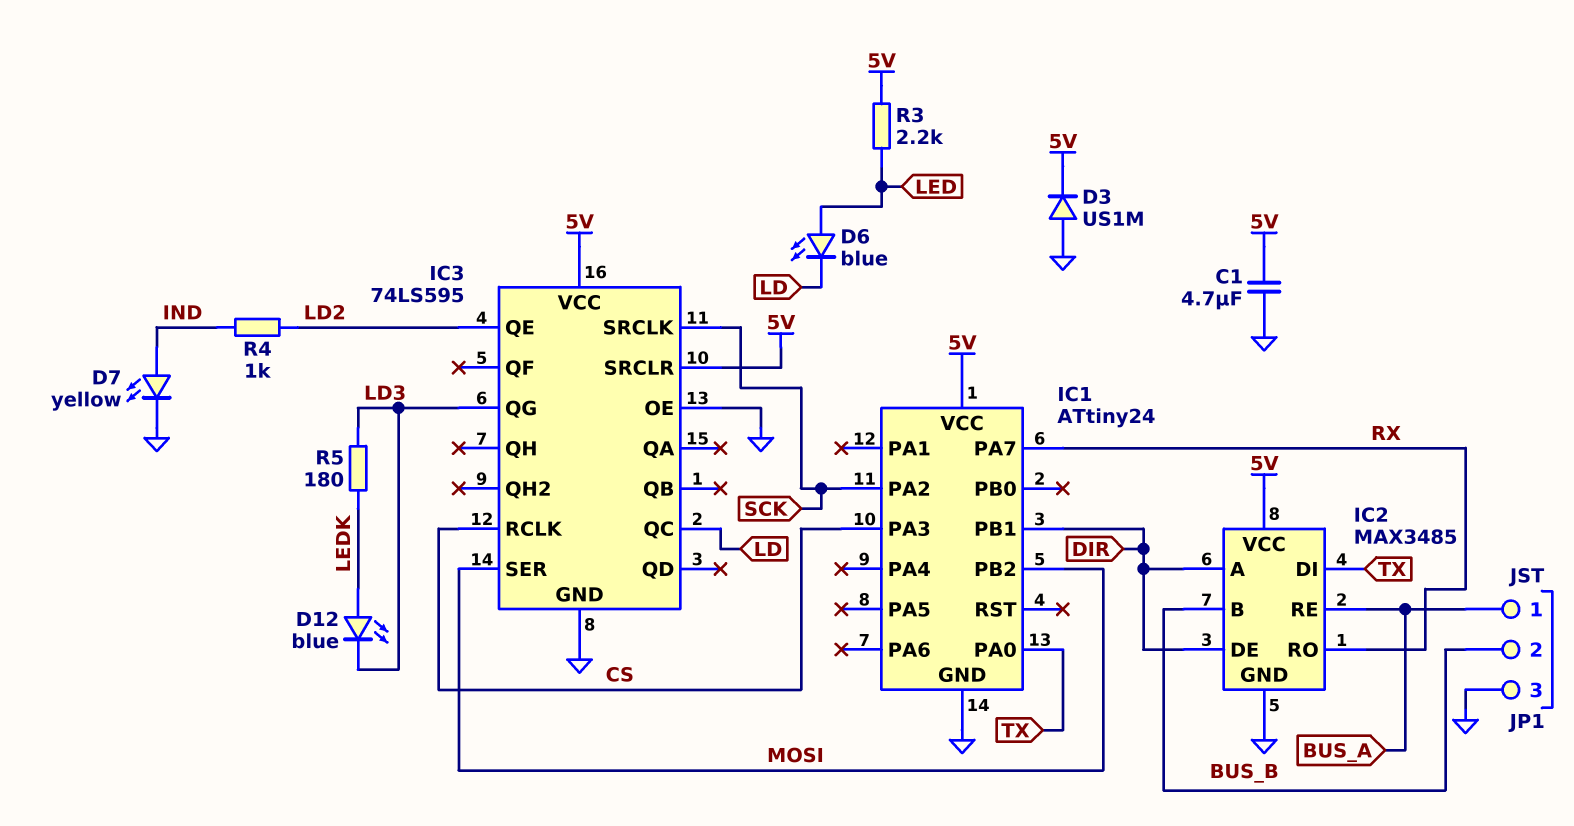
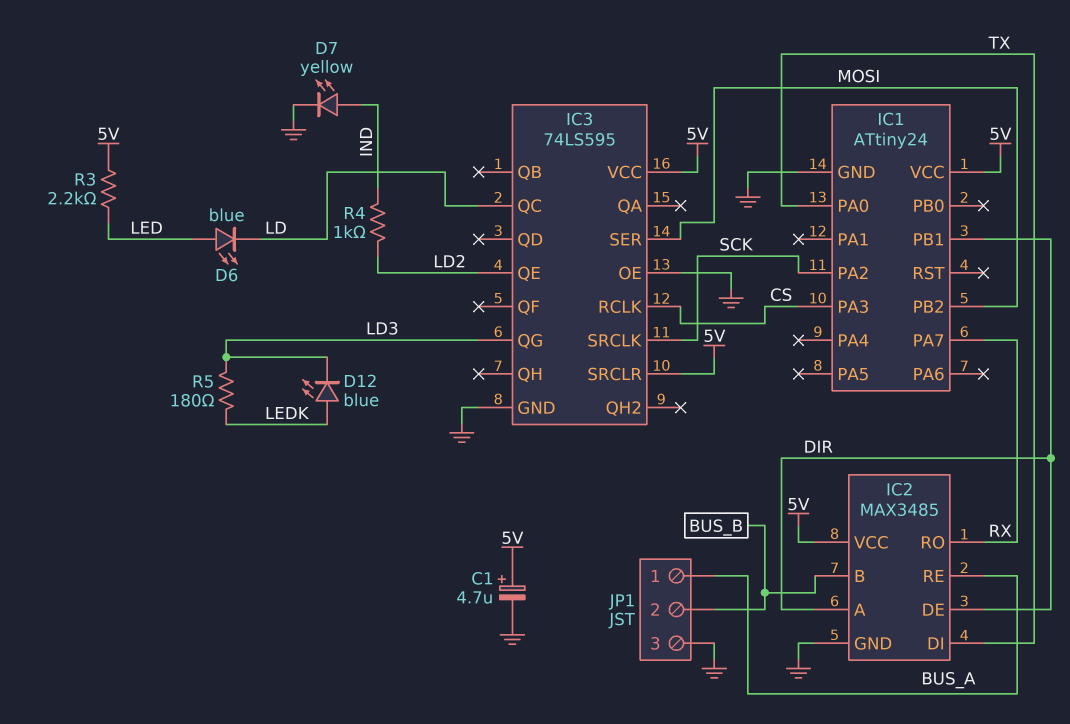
C1: 4.7uF (5V, GND) -> 4.7uF (plus 5V, minus GND)
D3: diode US1M (A GND, K 5V) -> none

